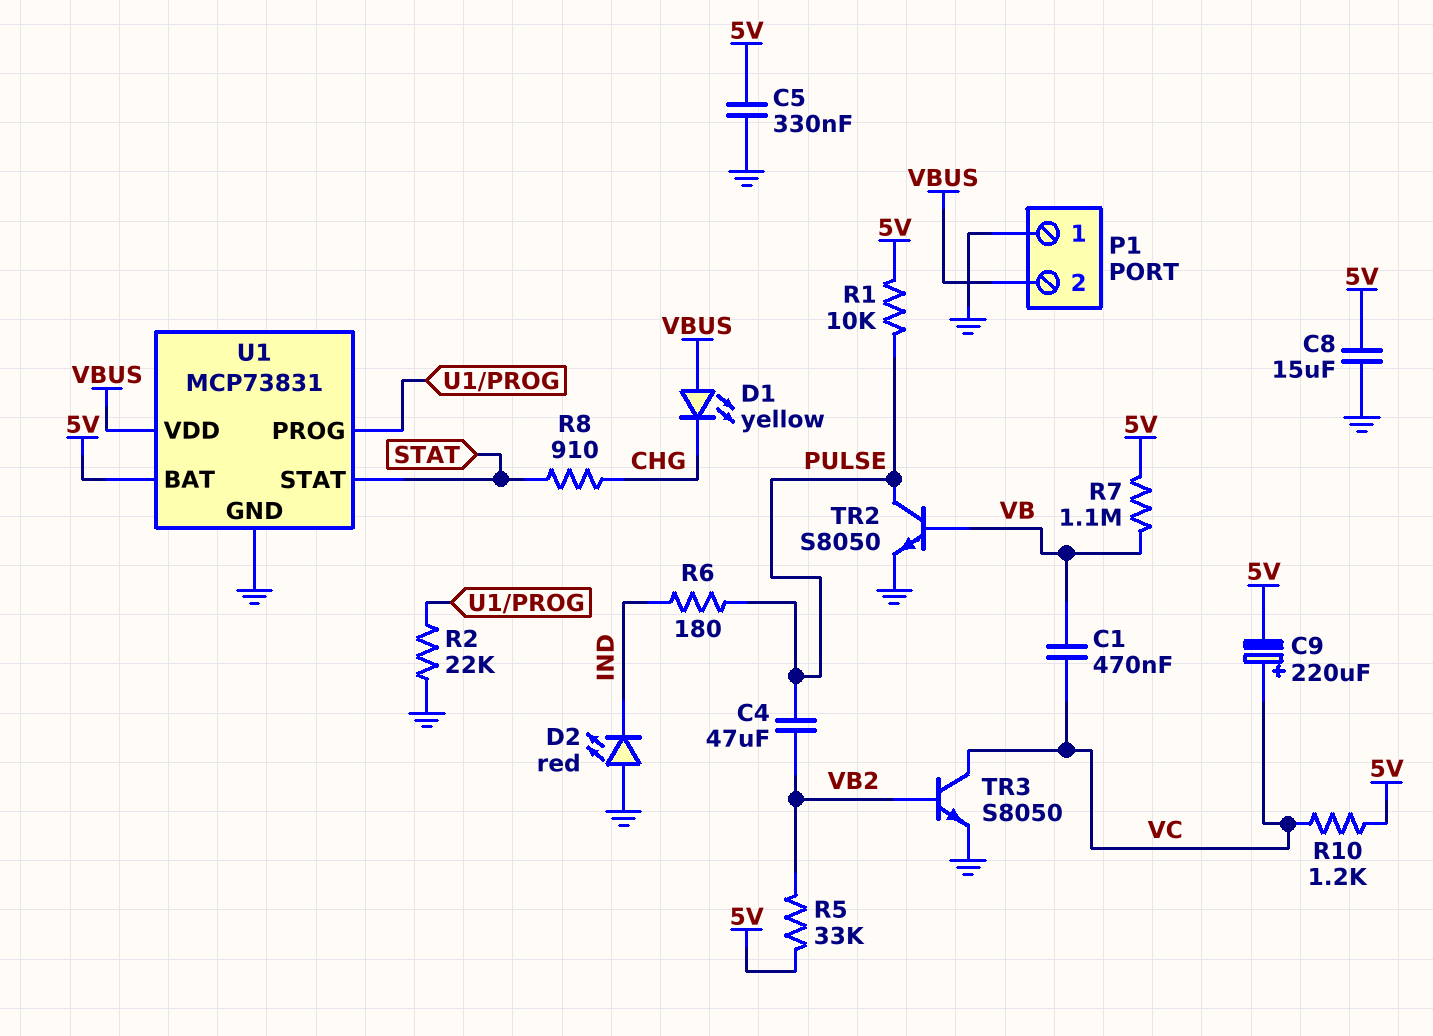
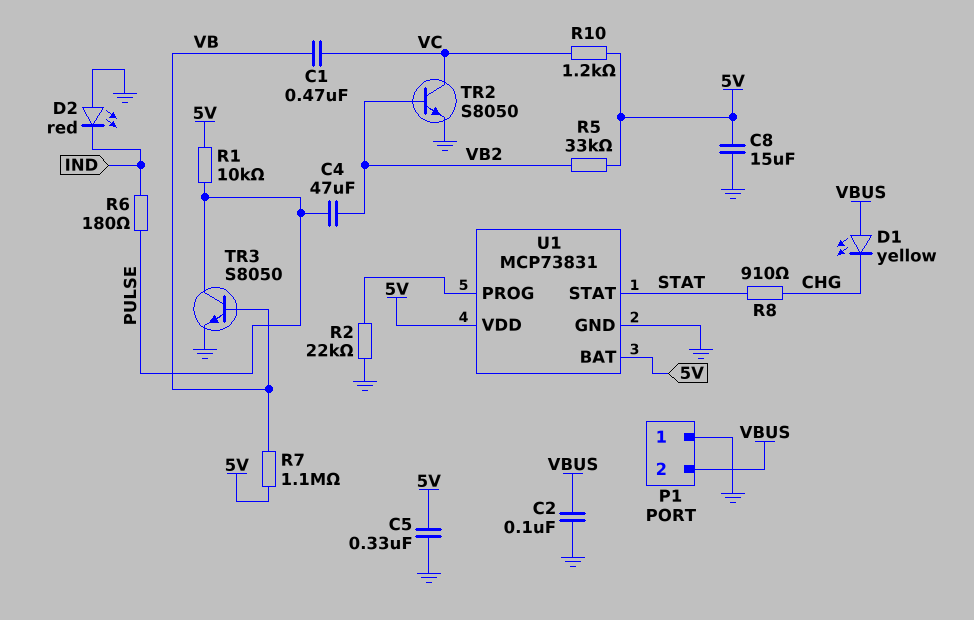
C2: none -> 100nF (GND, VBUS)
C9: 220uF (plus VC, minus 5V) -> none
TR2: NPN S8050 (B VB, C PULSE, E GND) -> NPN S8050 (B VB2, C VC, E GND)
TR3: NPN S8050 (B VB2, C VC, E GND) -> NPN S8050 (B VB, C PULSE, E GND)
U1 pin VDD: VBUS -> 5V

